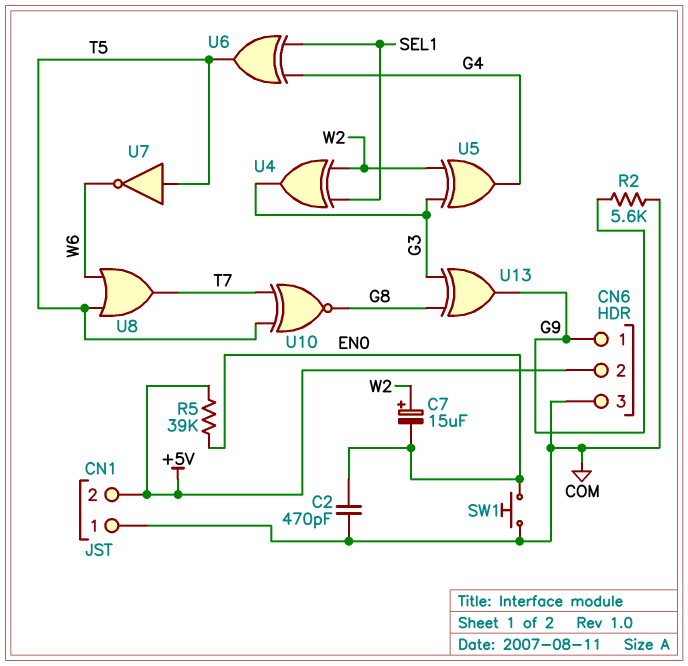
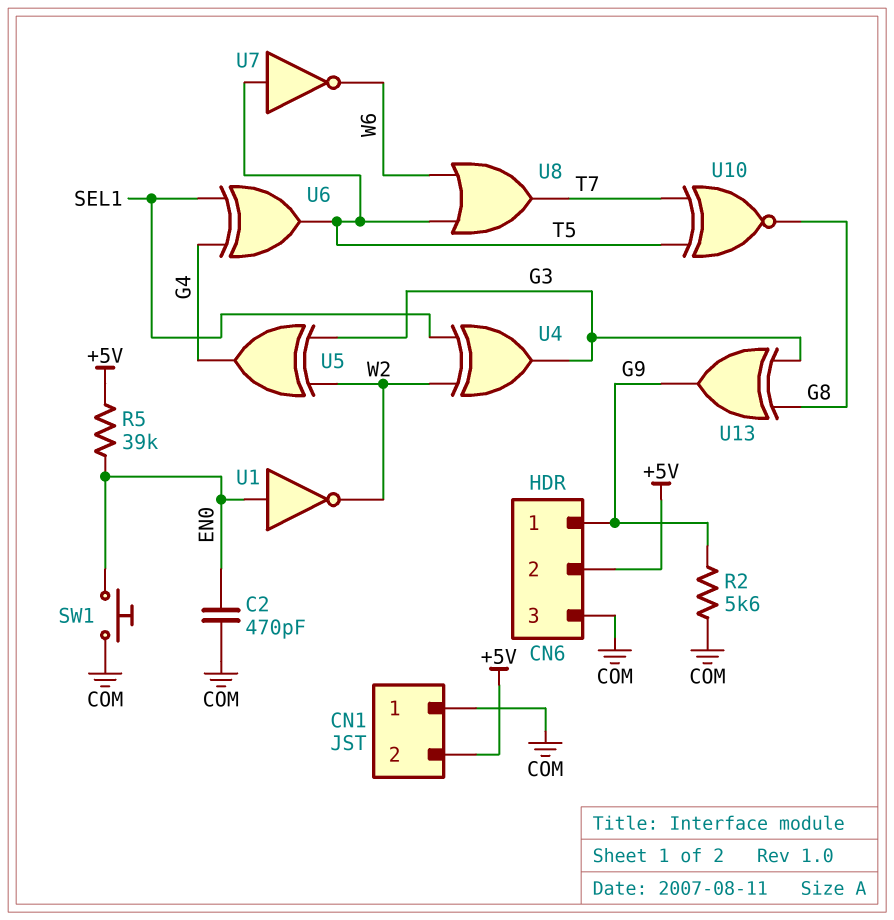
C7: 15uF (plus W2, minus EN0) -> none
U1: none -> NOT (in EN0, out W2)

